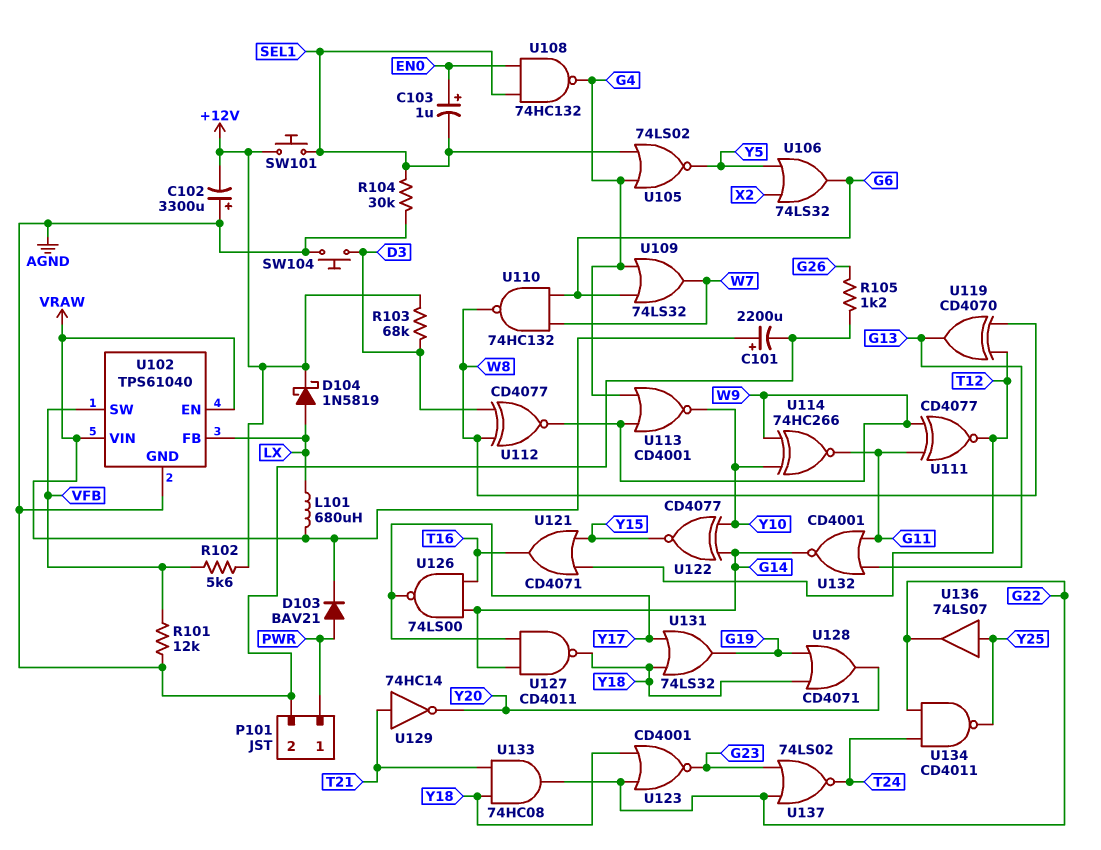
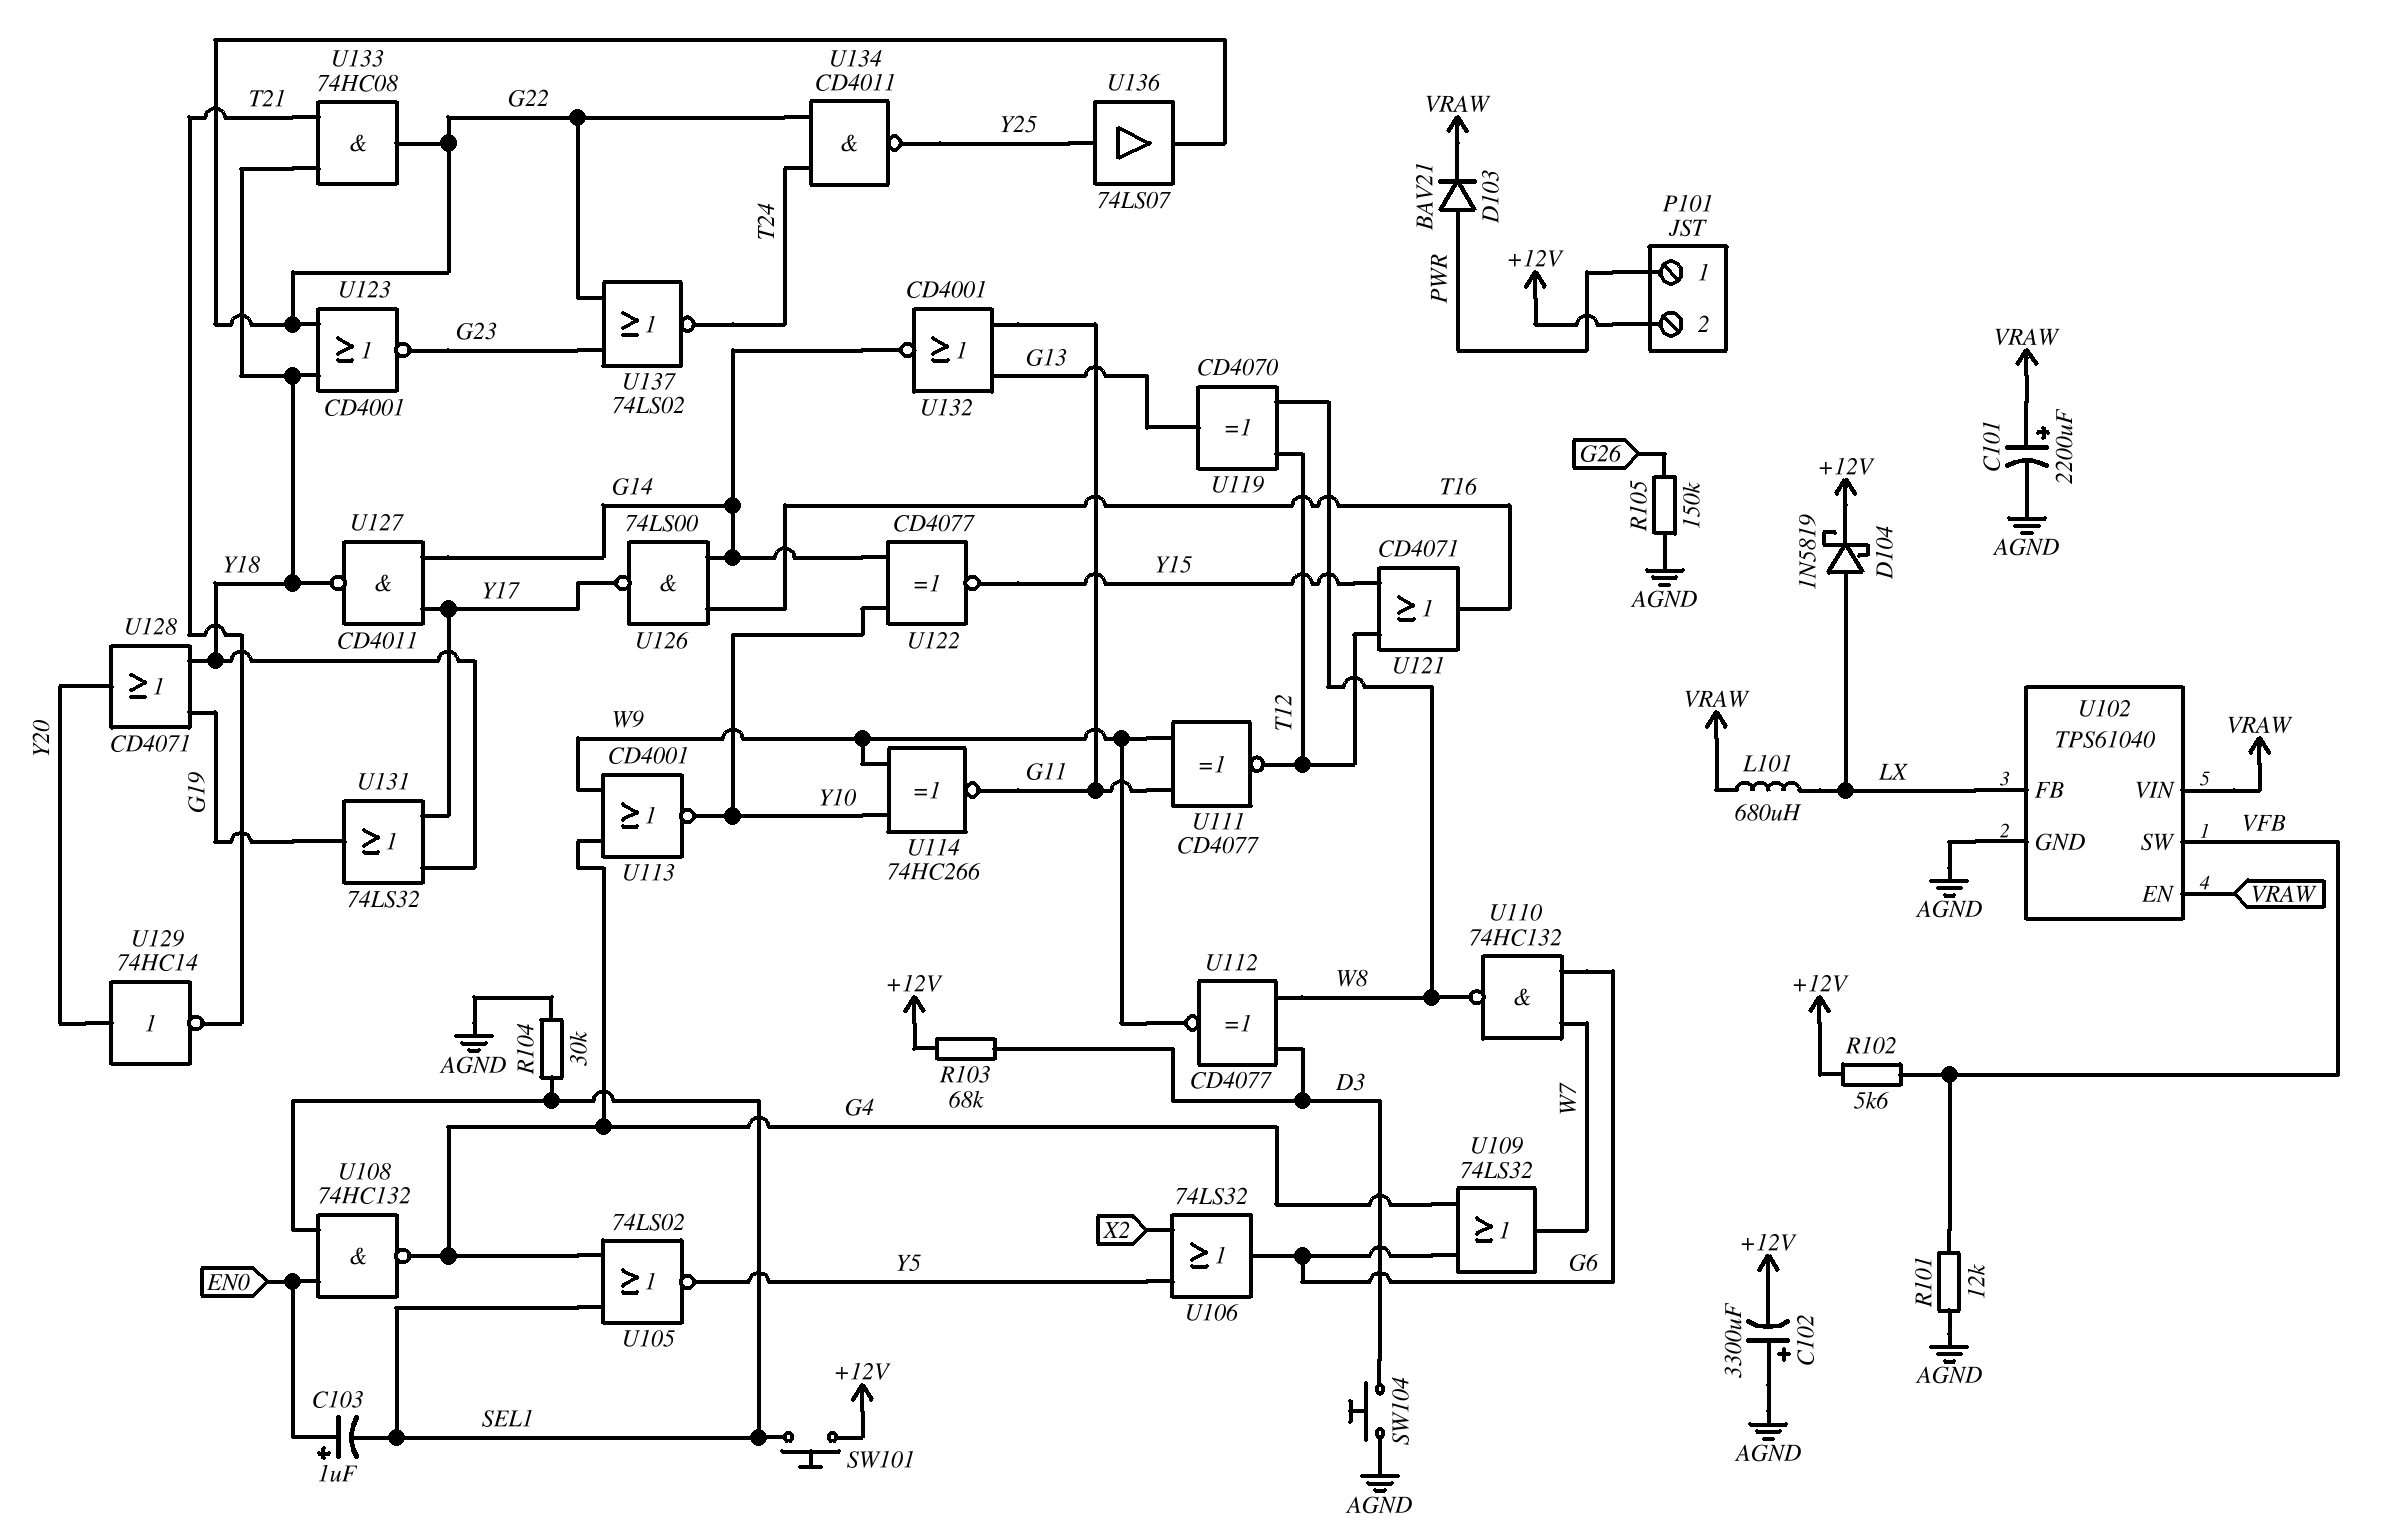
P101 pin 2: AGND -> +12V
R105: 1.2k (AGND, G26) -> 150k (AGND, G26)
U129: NOT 74HC14 (in T21, out Y20) -> NOT 74HC14 (in Y20, out T21)

